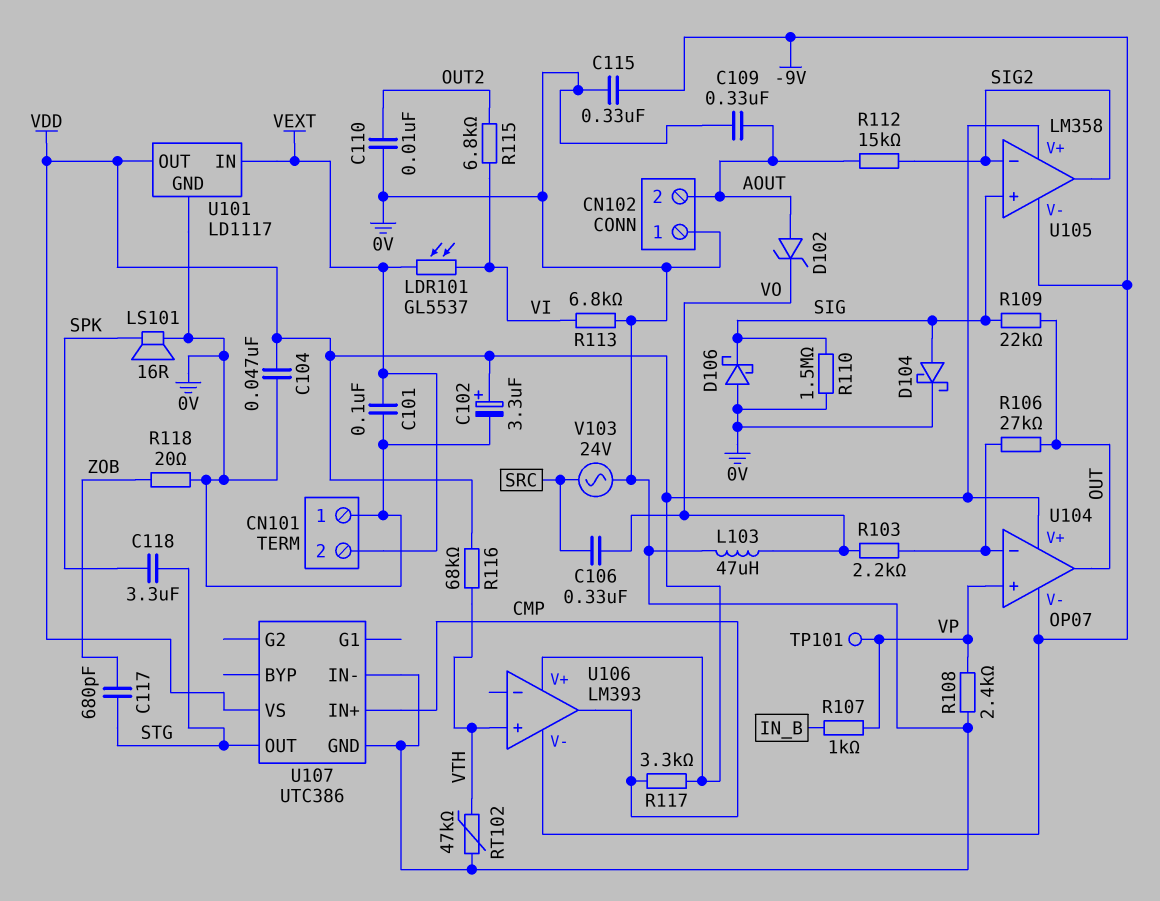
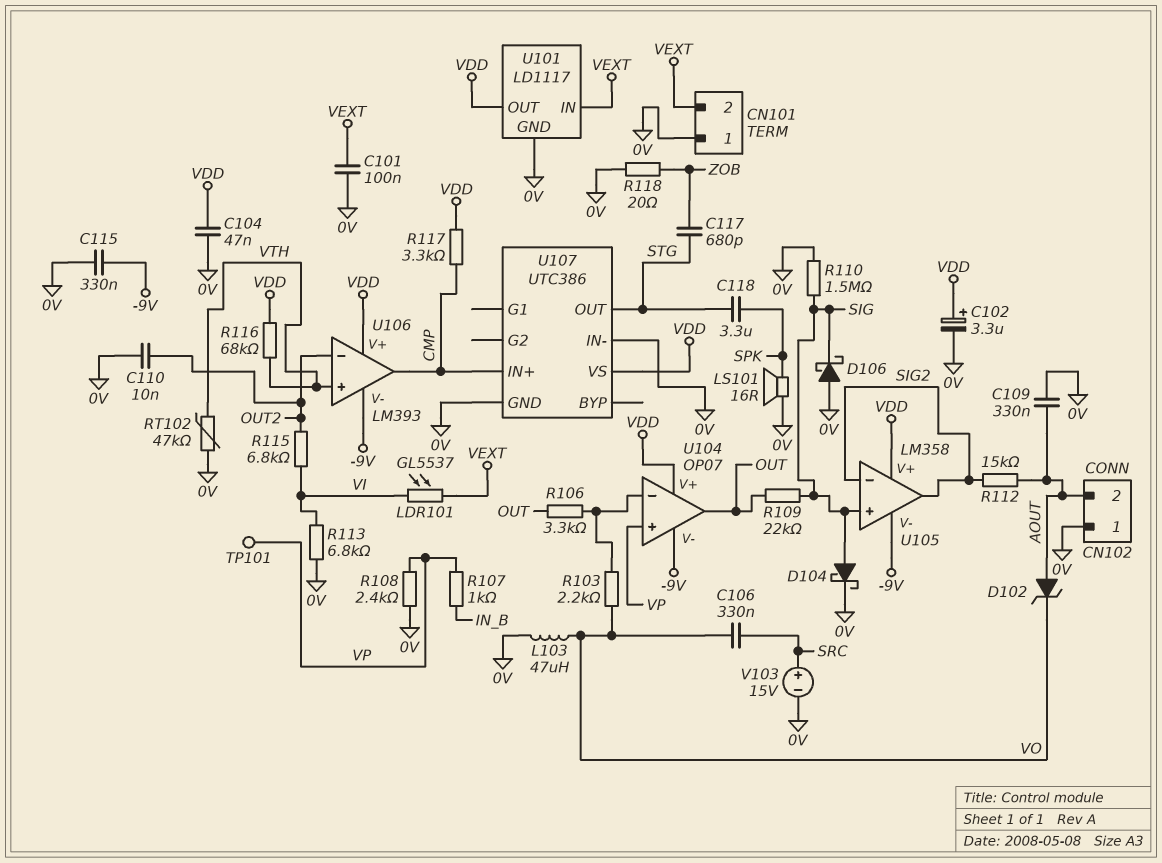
R106: 27k (OUT, U104/in-) -> 3.3k (OUT, U104/in-)
U106 pin in-: none -> OUT2
V103: AC 24V (0V, SRC) -> 15V (plus SRC, minus 0V)

